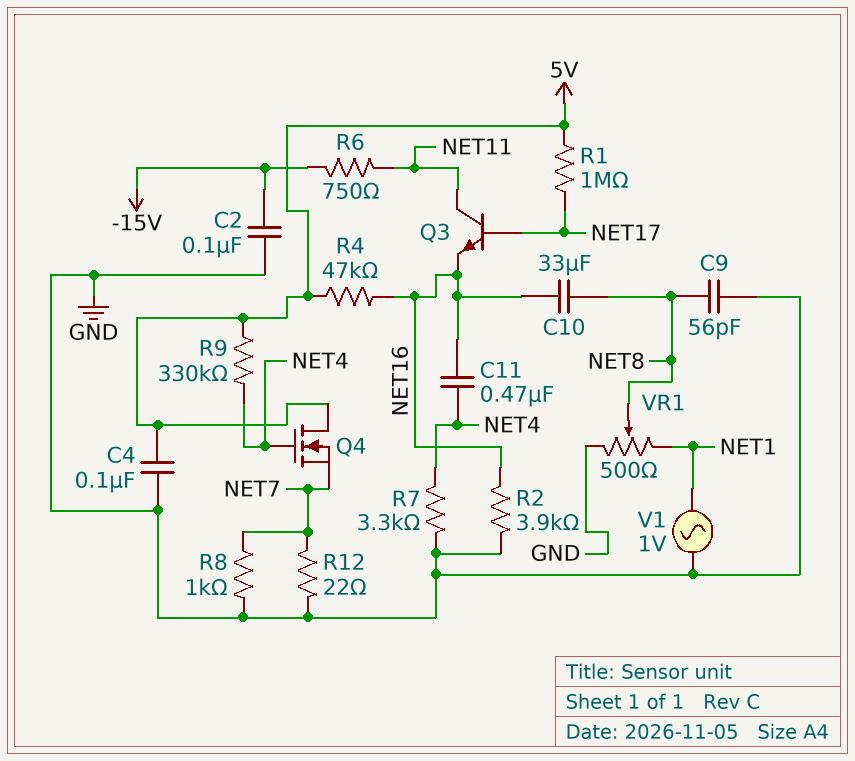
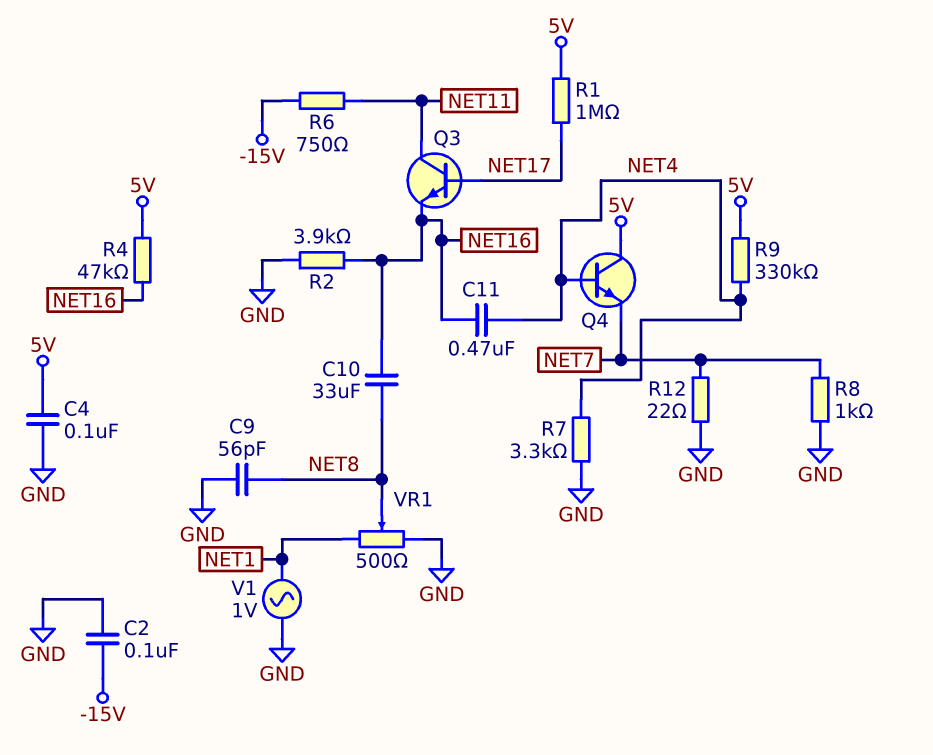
Q4: NMOS (G NET4, D 5V, S NET7) -> NPN (B NET4, C 5V, E NET7)

